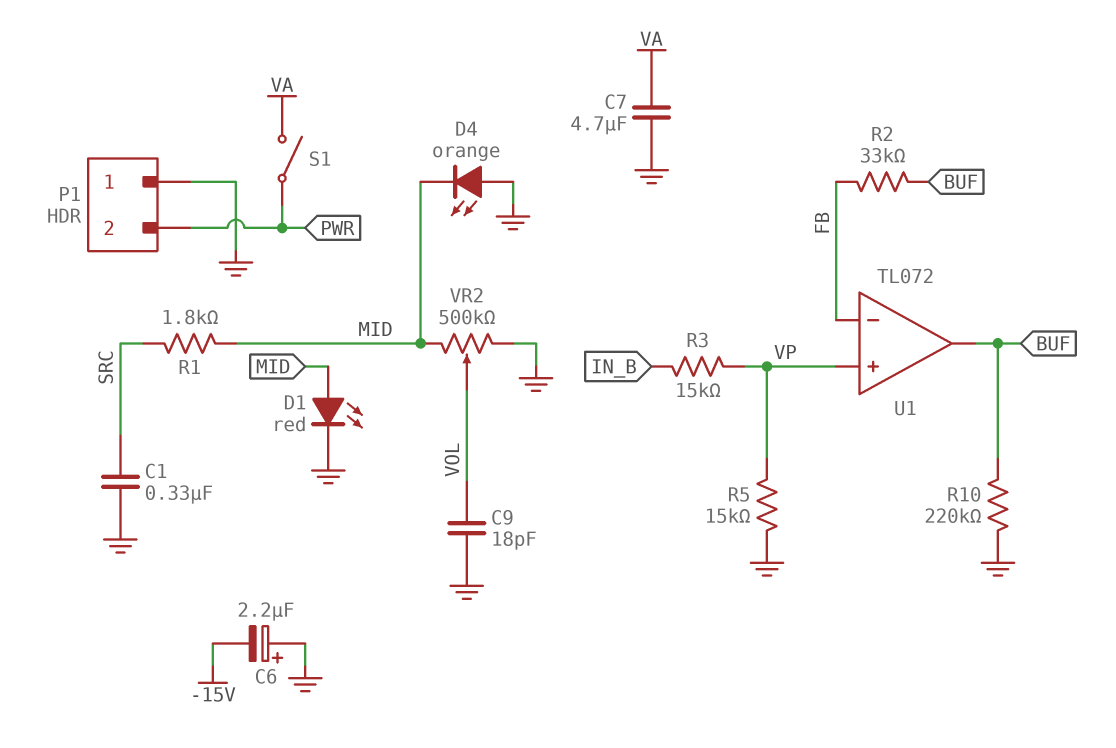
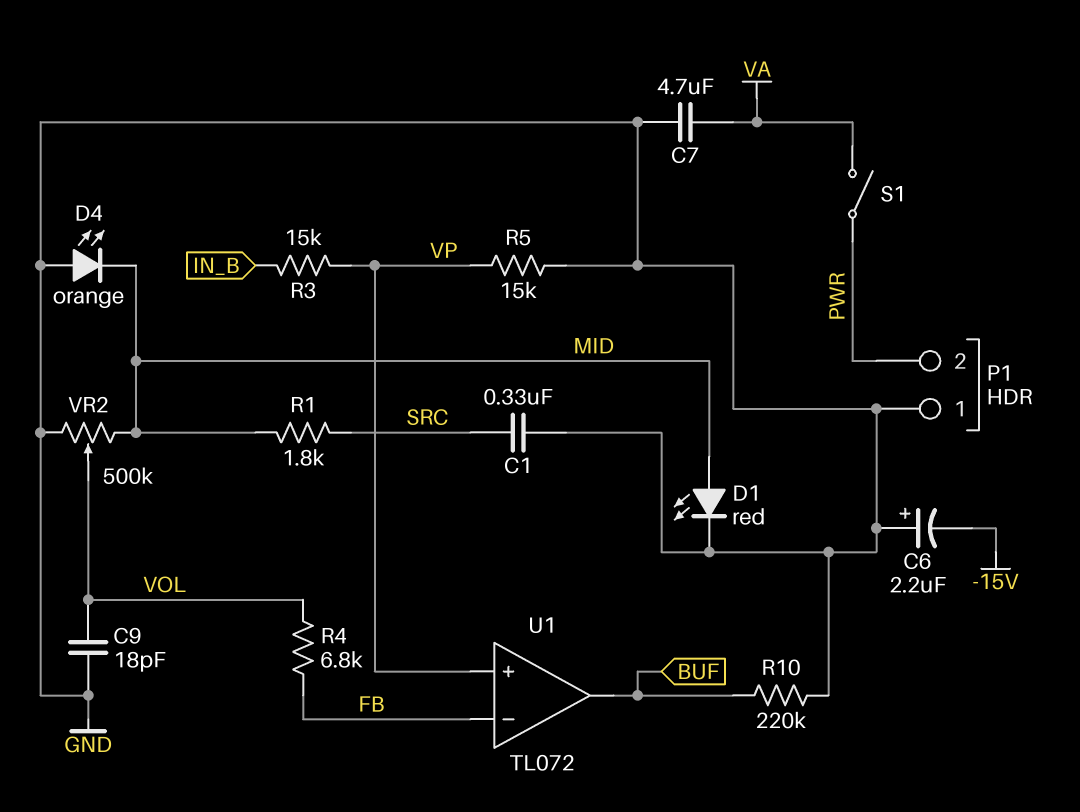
R2: 33k (BUF, FB) -> none
R4: none -> 6.8k (FB, VOL)

